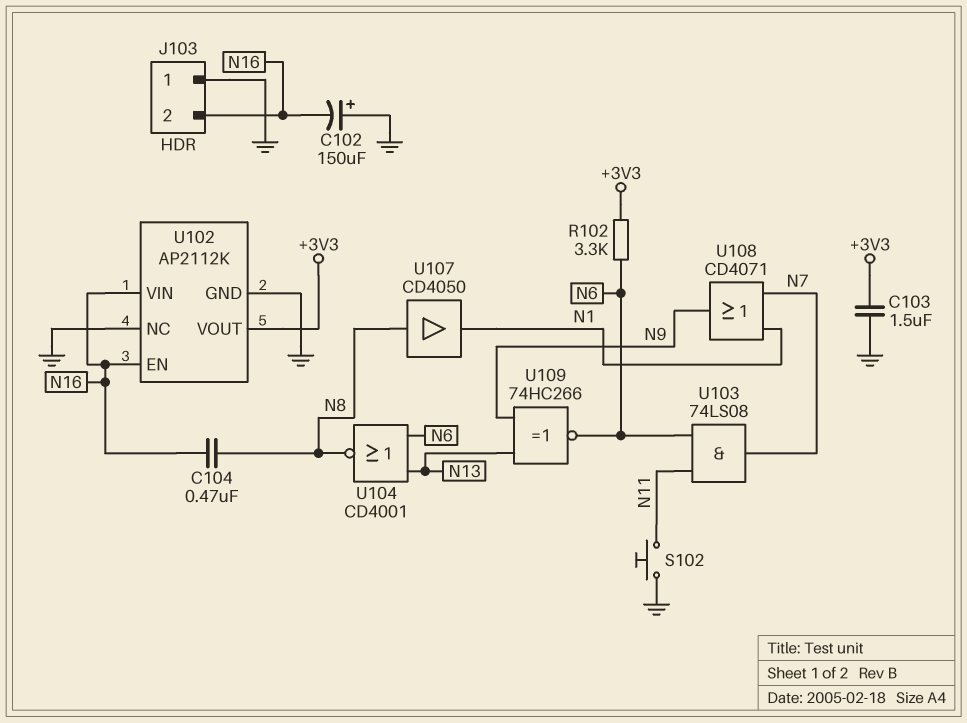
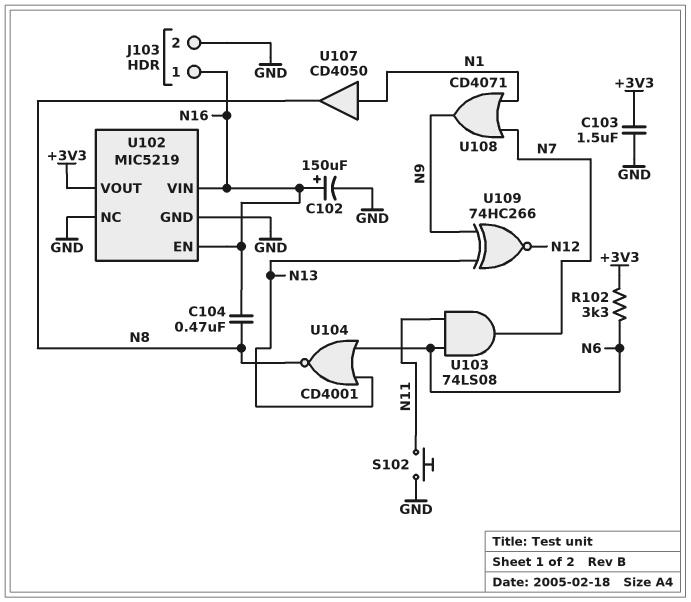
C102: 150uF (plus GND, minus N16) -> 150uF (plus N16, minus GND)
J103 pin 1: GND -> N16
J103 pin 2: N16 -> GND
U102: AP2112K -> MIC5219
U107: buffer CD4050 (in N8, out N1) -> buffer CD4050 (in N1, out N8)
U109: XNOR 74HC266 (in N9, in N13, out N6) -> XNOR 74HC266 (in N9, in N13, out N12)

